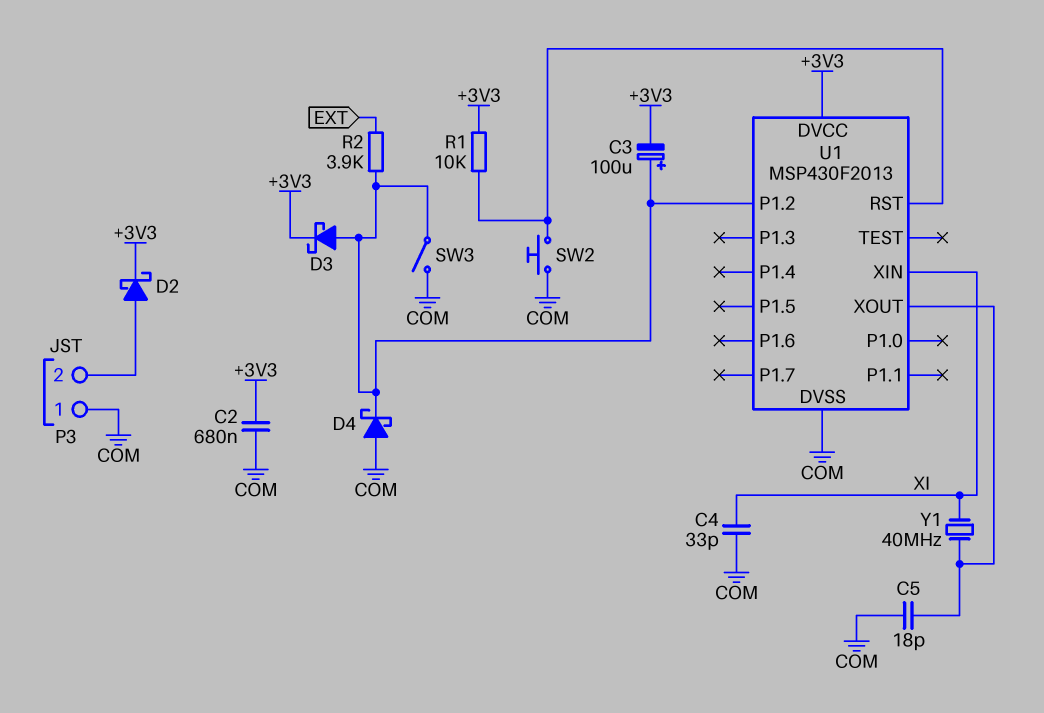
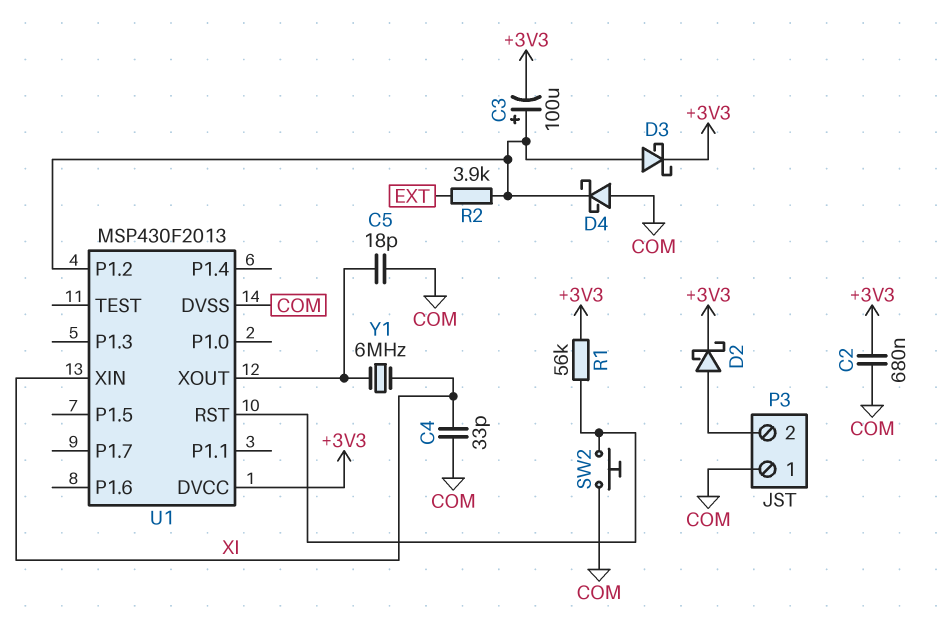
R1: 10k (+3V3, U1/RST) -> 56k (+3V3, U1/RST)
SW3: switch (COM, U1/P1.2) -> none
Y1: 40MHz (U1/XOUT, XI) -> 6MHz (U1/XOUT, XI)

